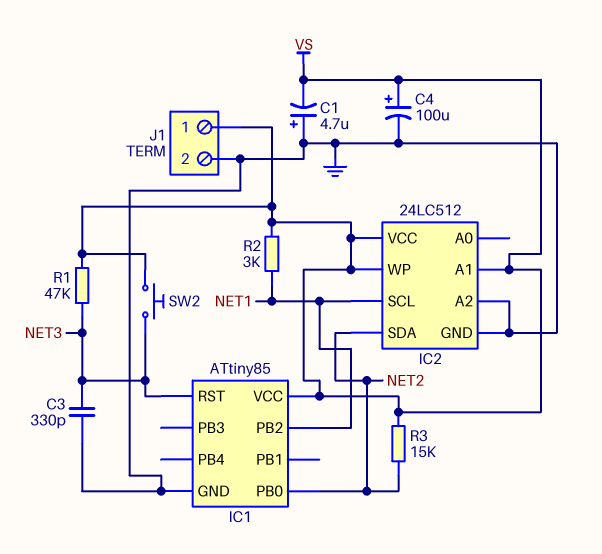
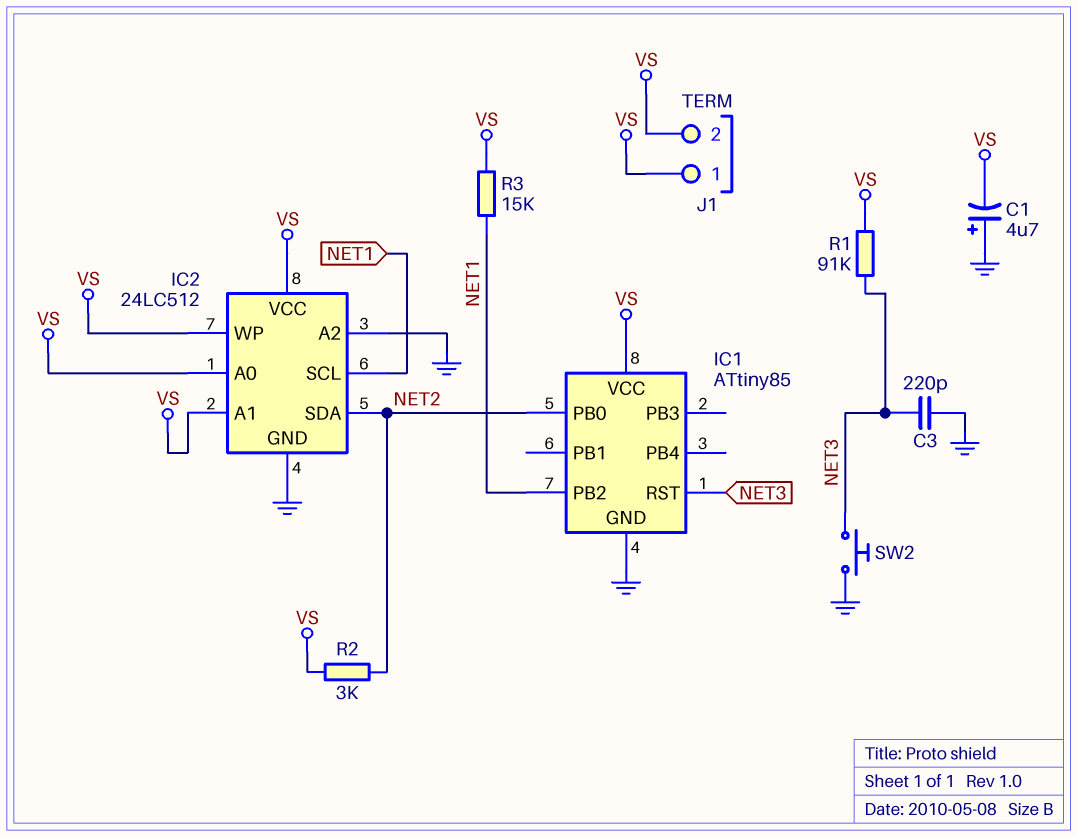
C3: 330pF (GND, NET3) -> 220pF (GND, NET3)
C4: 100uF (plus VS, minus GND) -> none
IC2 pin A0: none -> VS
J1 pin 2: GND -> VS
R1: 47k (NET3, VS) -> 91k (NET3, VS)
R2: 3k (NET1, VS) -> 3k (NET2, VS)
R3: 15k (NET2, VS) -> 15k (NET1, VS)
SW2: button (NET3, VS) -> button (GND, NET3)

